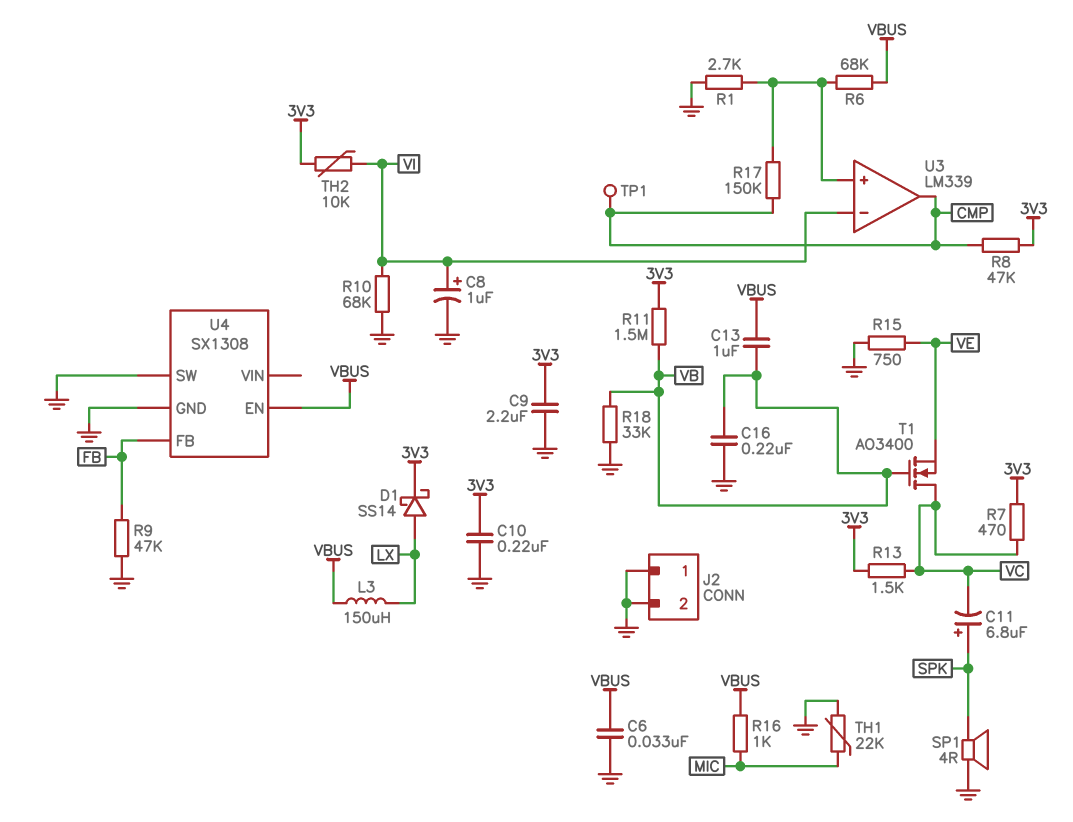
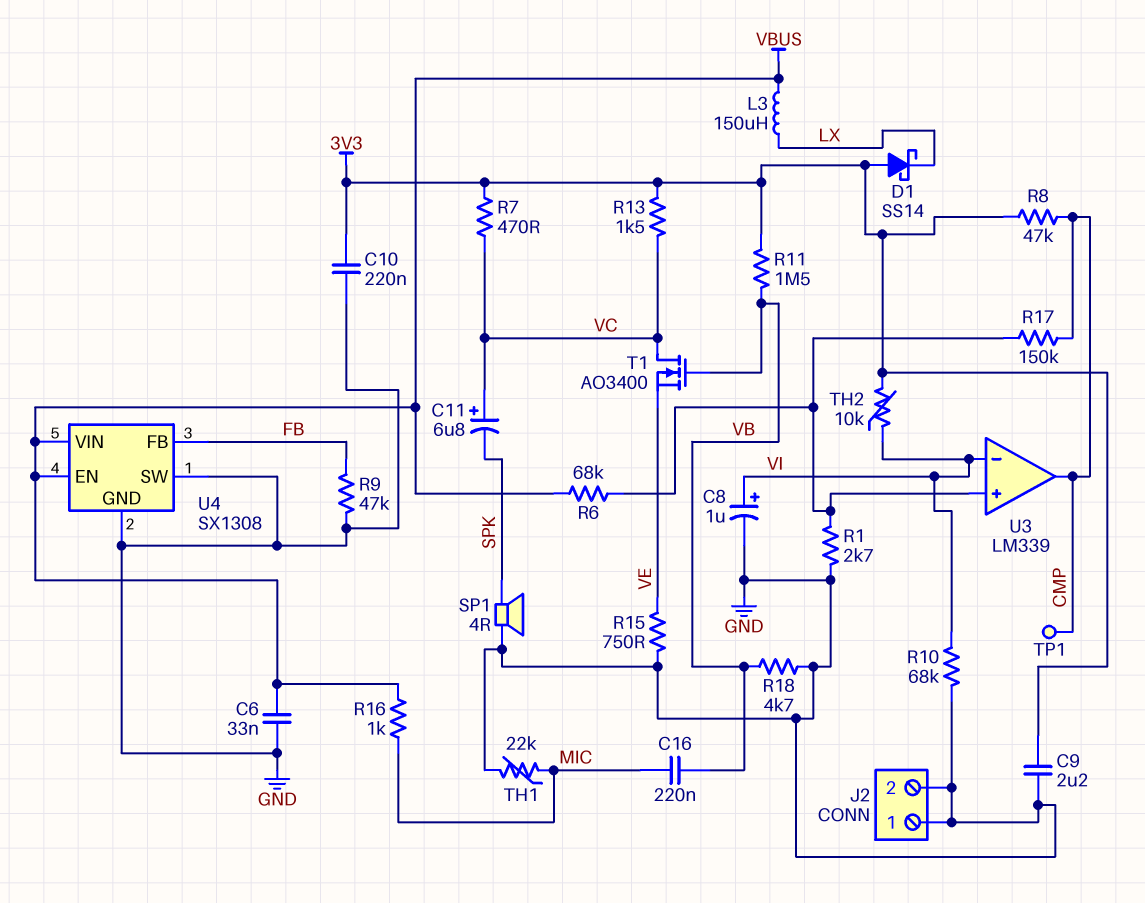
C11: 6.8uF (plus SPK, minus VC) -> 6.8uF (plus VC, minus SPK)
C13: 1uF (VB, VBUS) -> none
C16: 220nF (GND, VB) -> 220nF (MIC, VB)
D1: schottky SS14 (A LX, K 3V3) -> schottky SS14 (A 3V3, K LX)
R18: 33k (GND, VB) -> 4.7k (GND, VB)
U4 pin VIN: none -> VBUS

